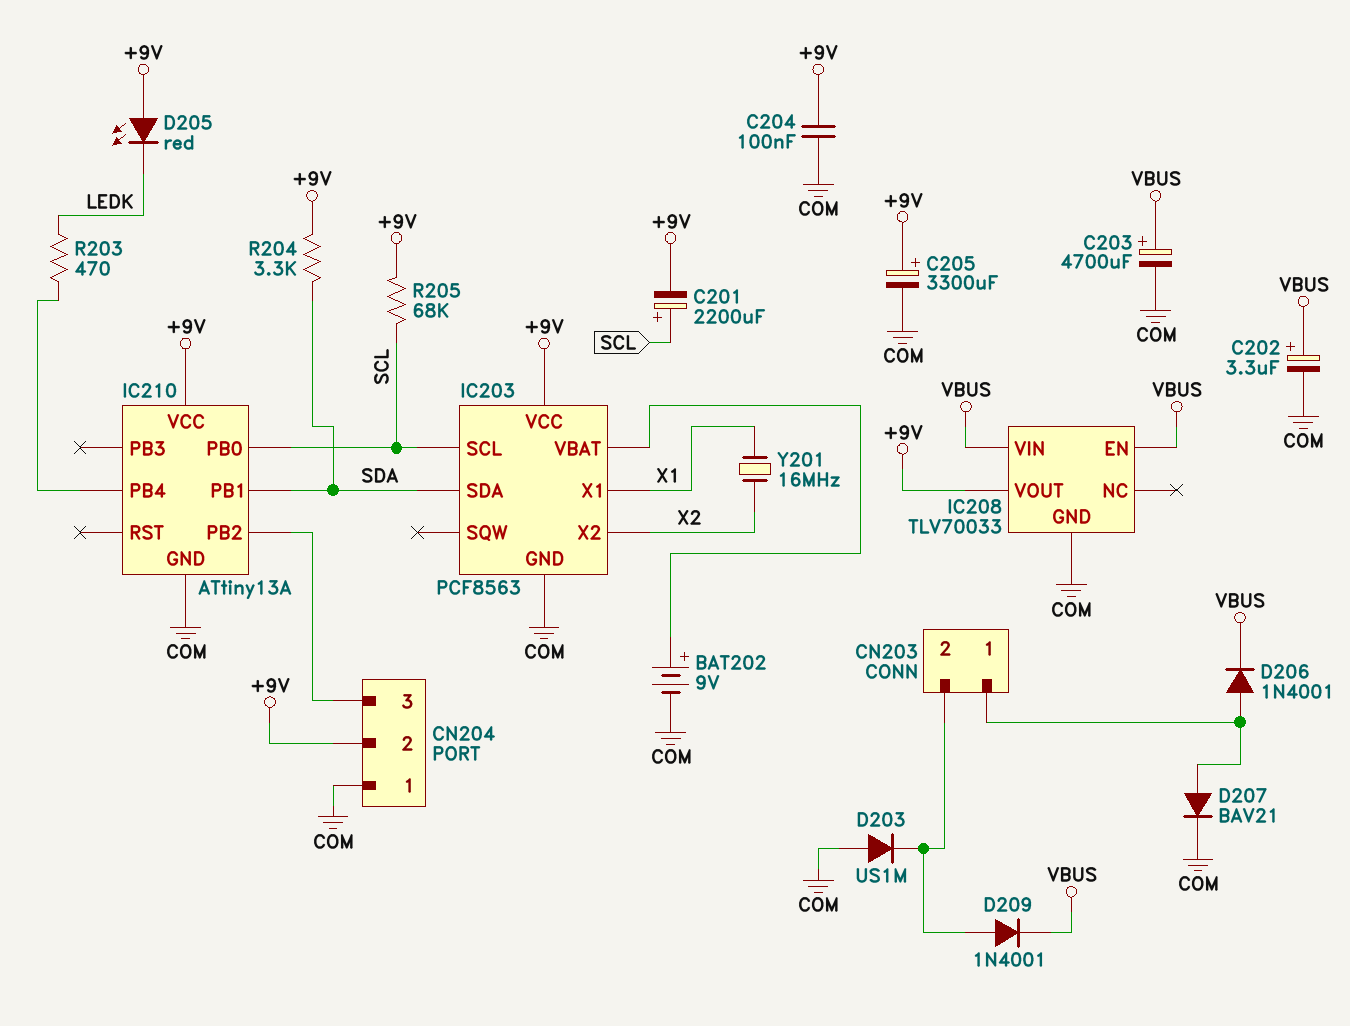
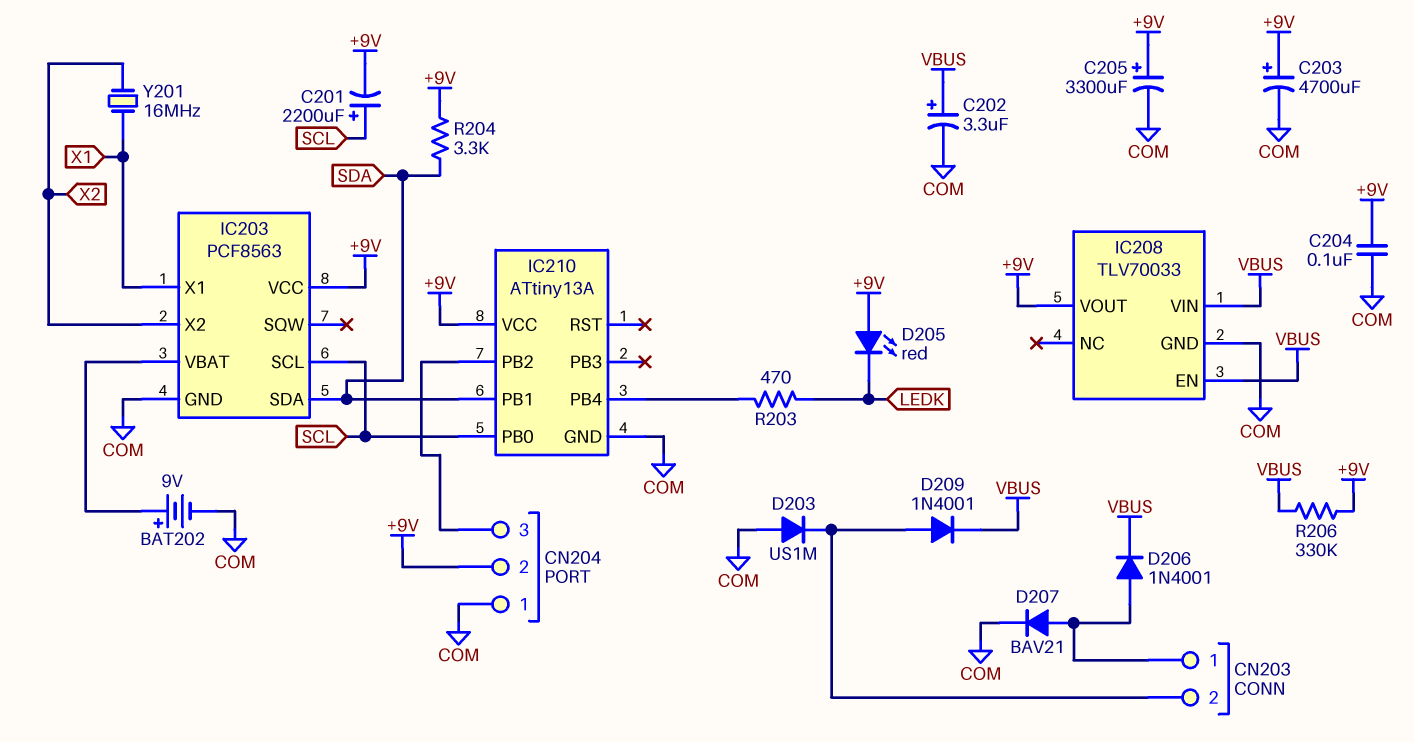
C203: 4700uF (plus VBUS, minus COM) -> 4700uF (plus +9V, minus COM)
R205: 68k (+9V, SCL) -> none
R206: none -> 330k (+9V, VBUS)

